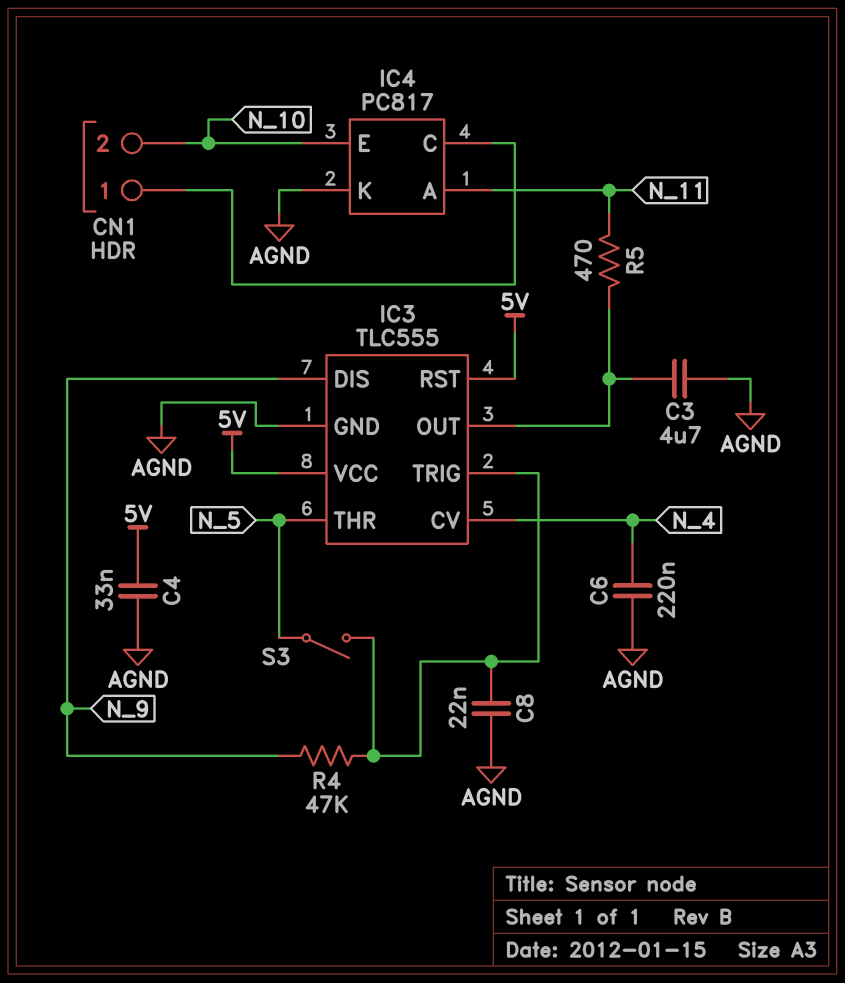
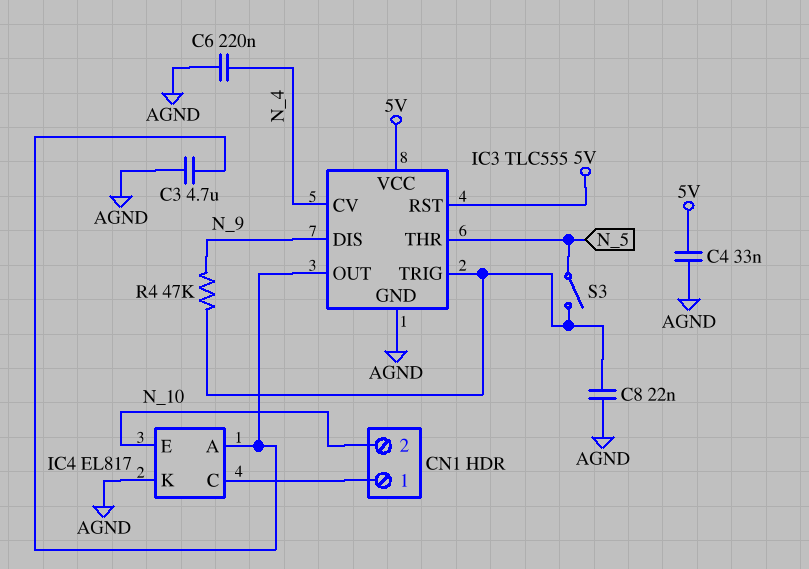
IC4: PC817 -> EL817
IC4 pin A: N_11 -> IC3/OUT
R5: 470 (IC3/OUT, N_11) -> none

